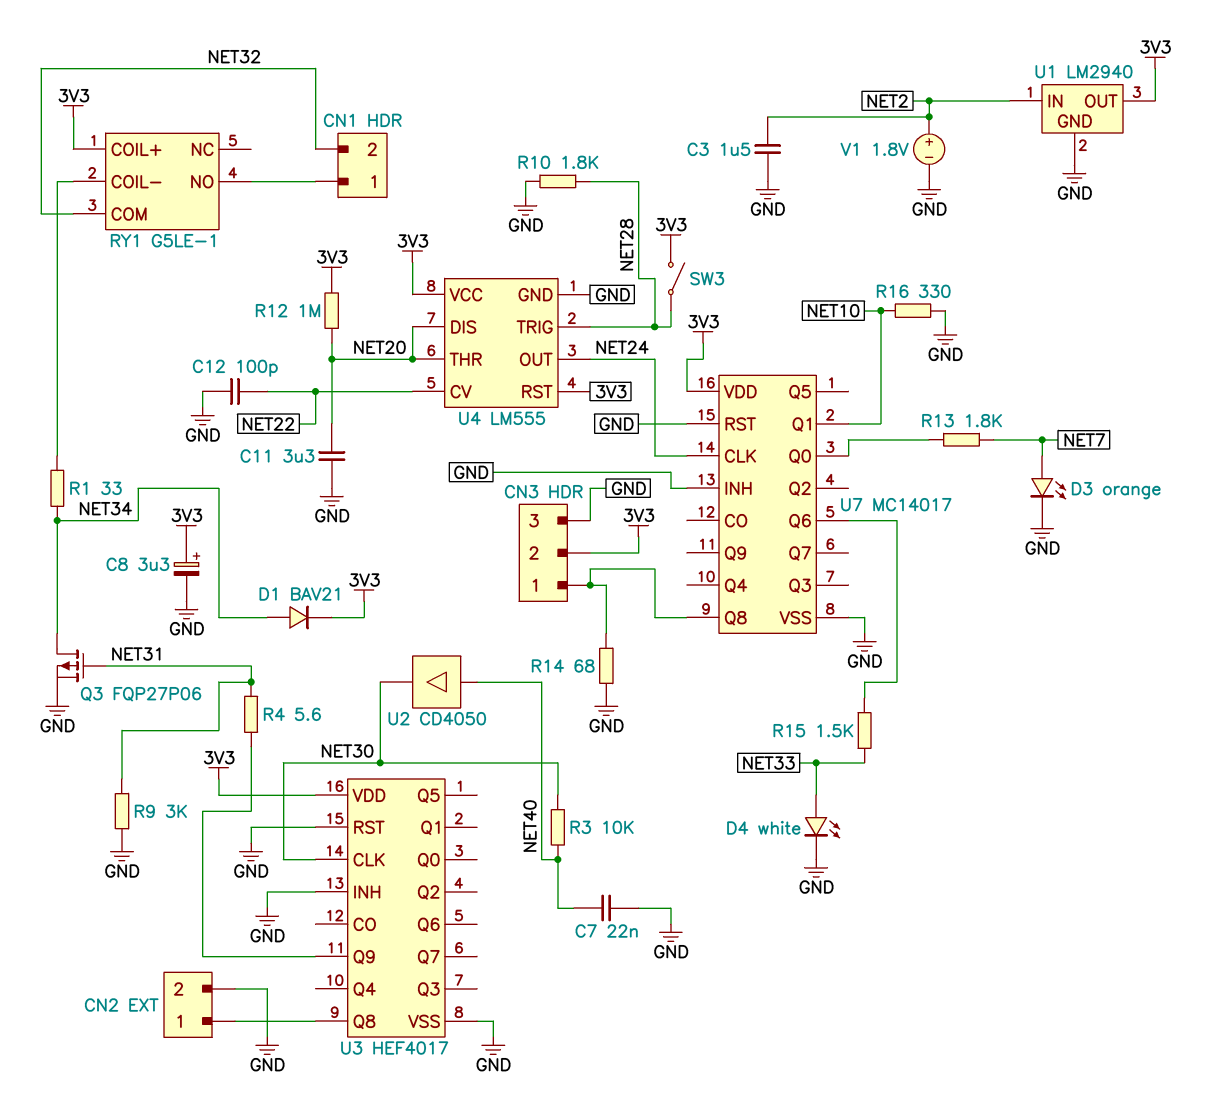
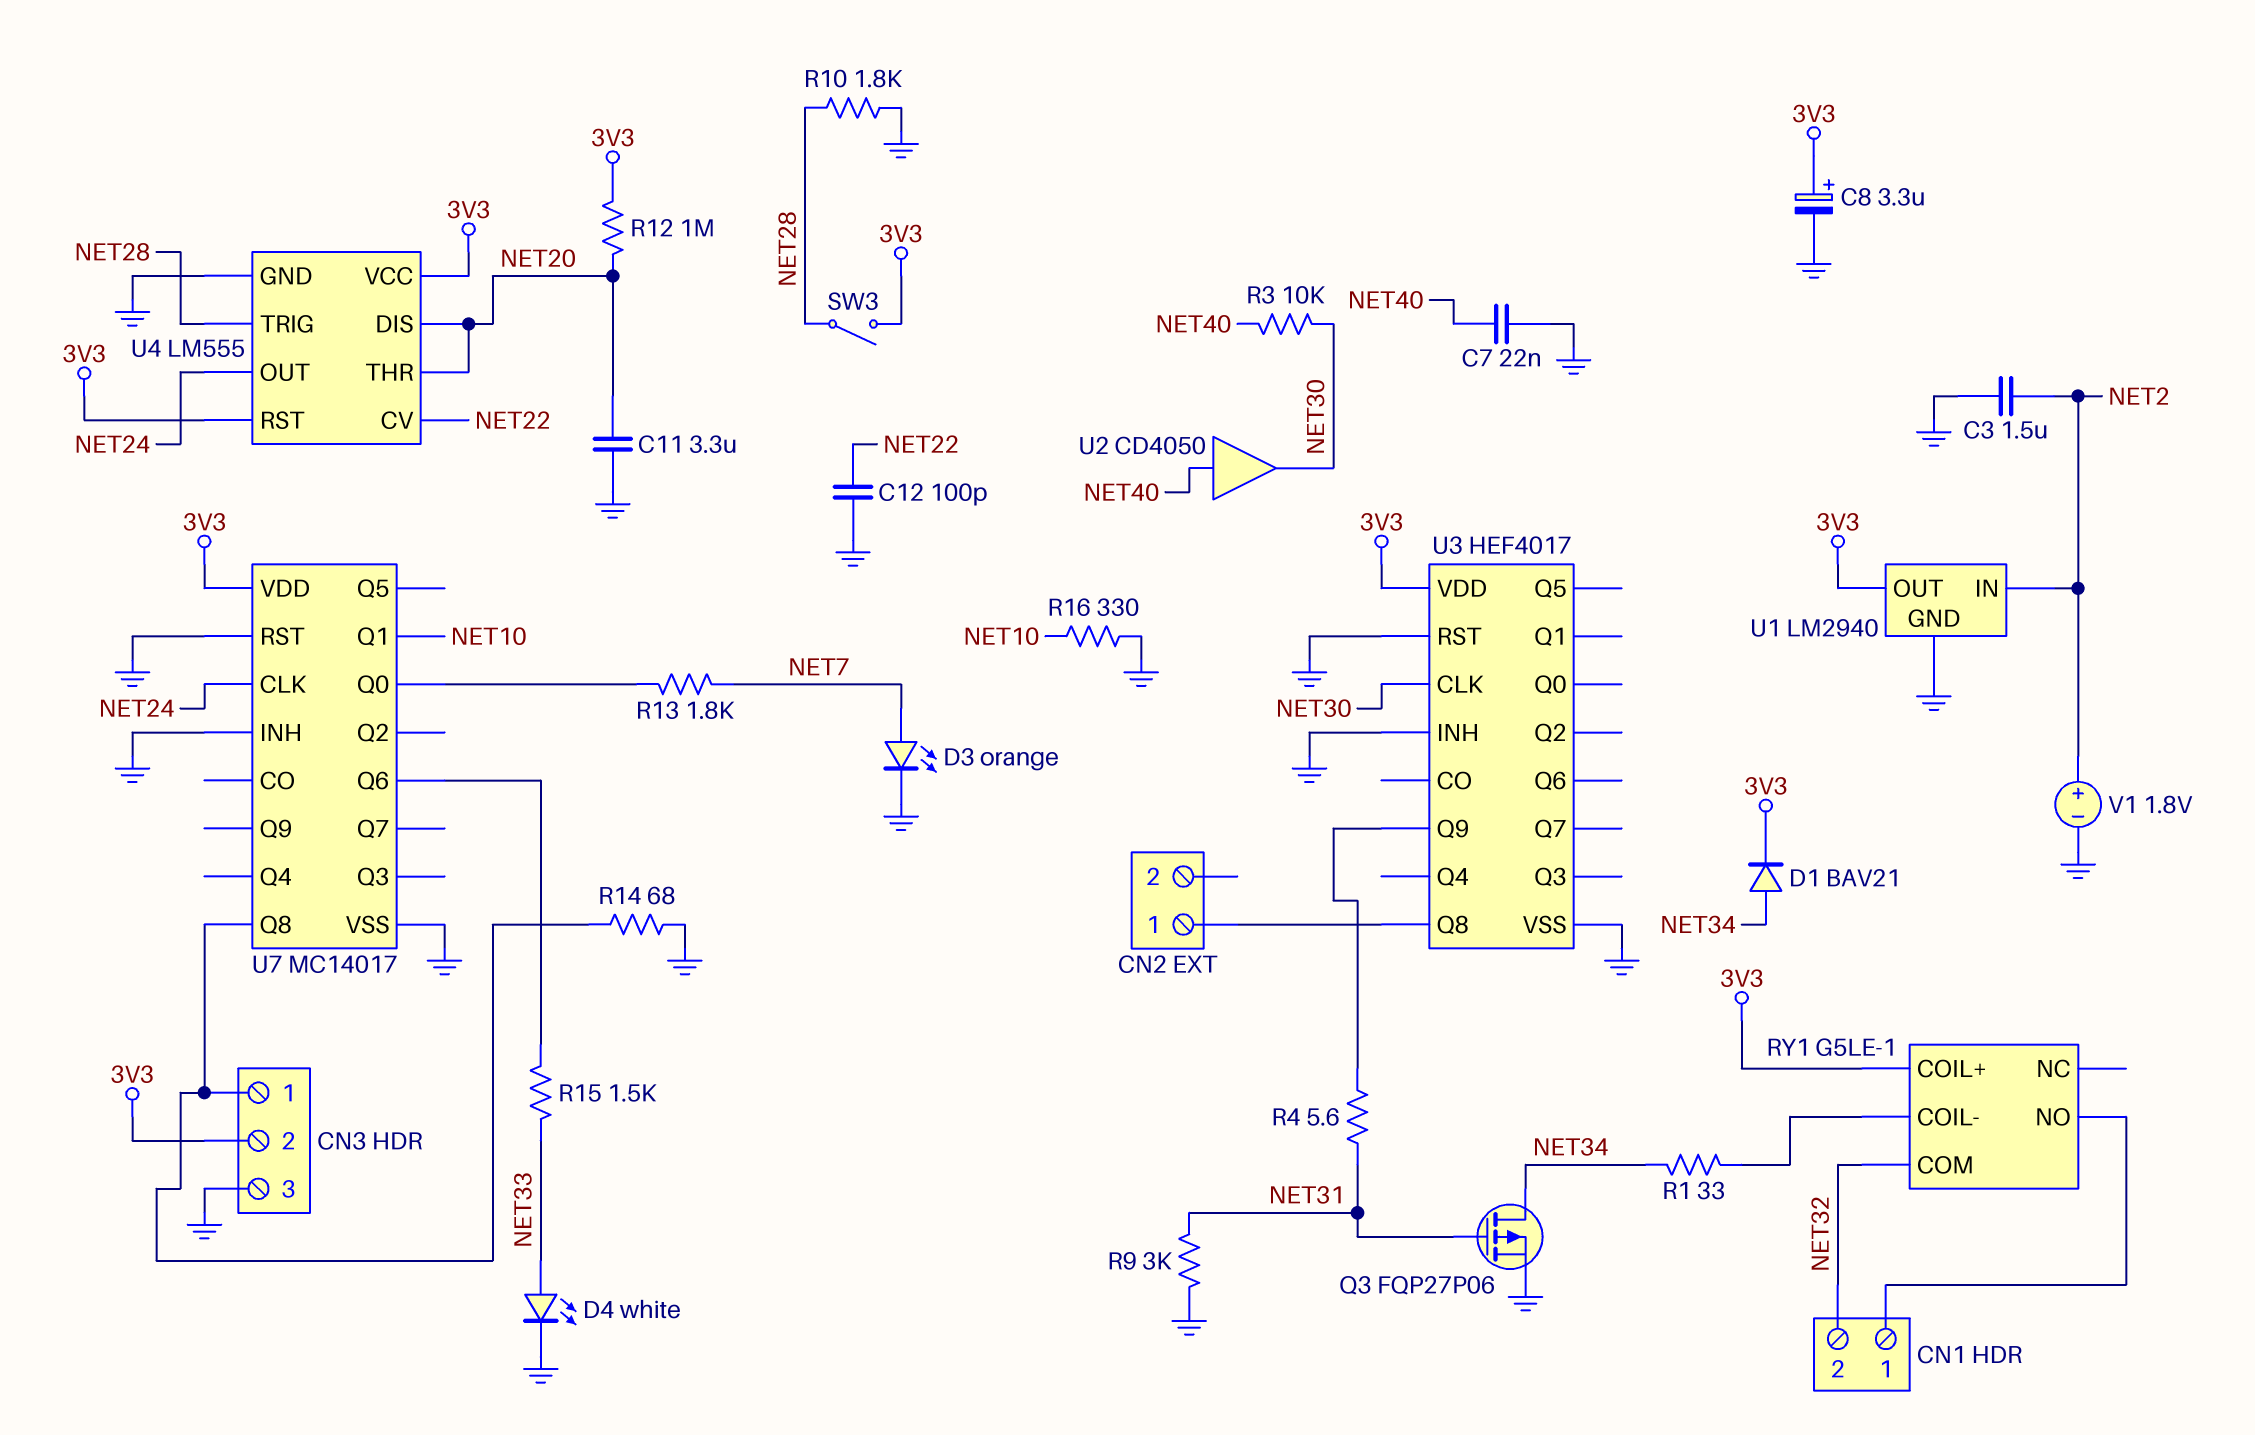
CN2 pin 2: GND -> none

